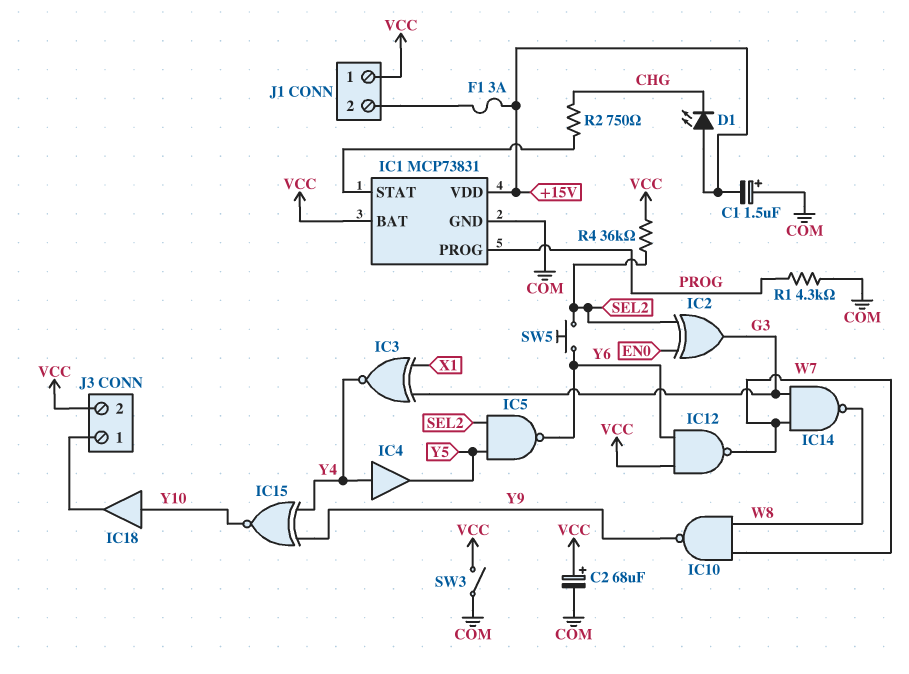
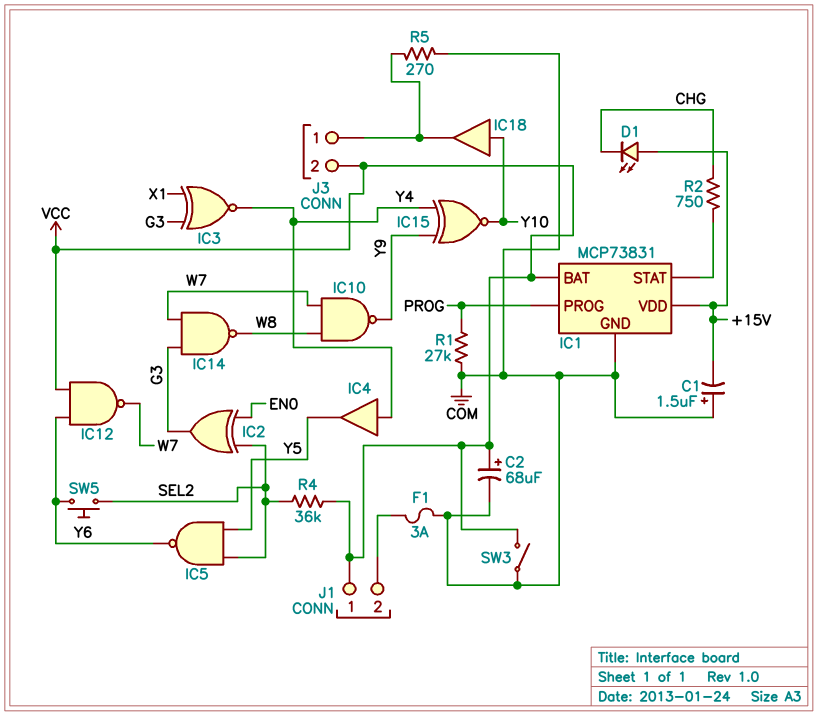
F1: 3A (+15V, J1/2) -> 3A (COM, J1/2)
R1: 4.3k (COM, PROG) -> 27k (COM, PROG)
R5: none -> 270 (COM, J3/1)

